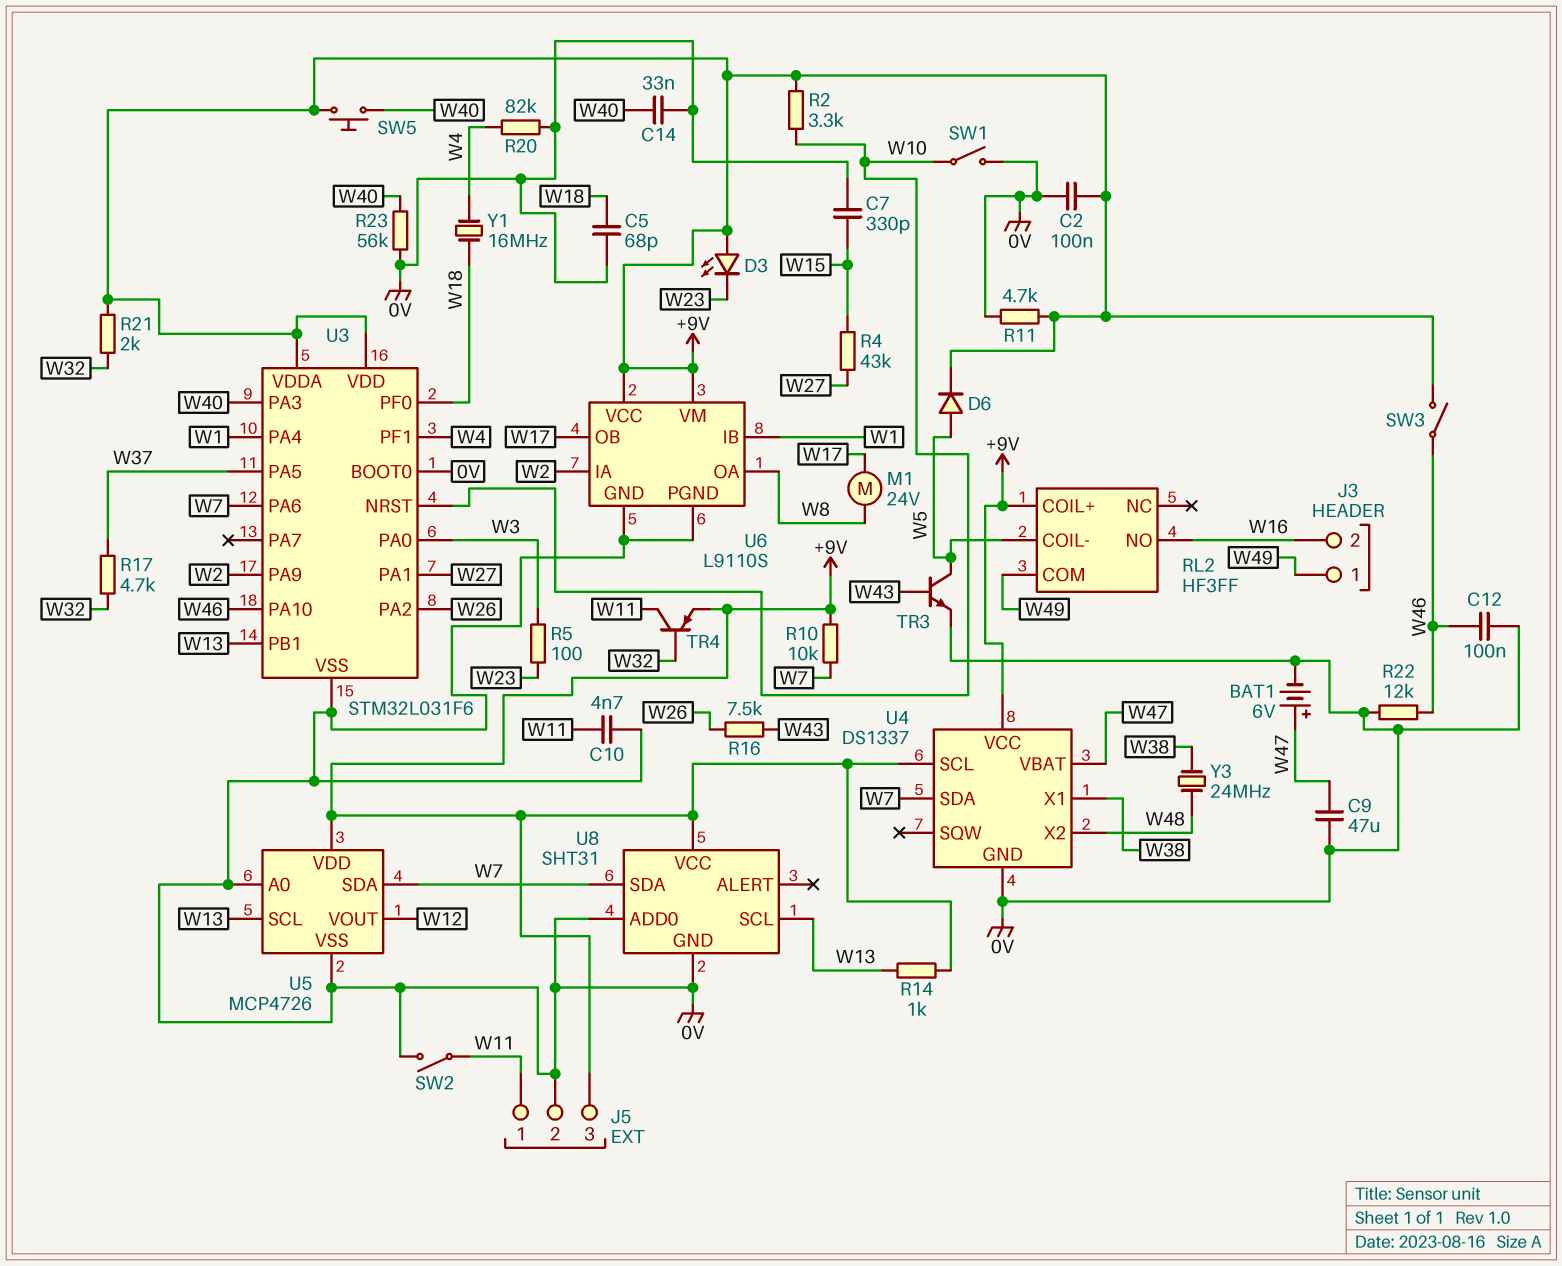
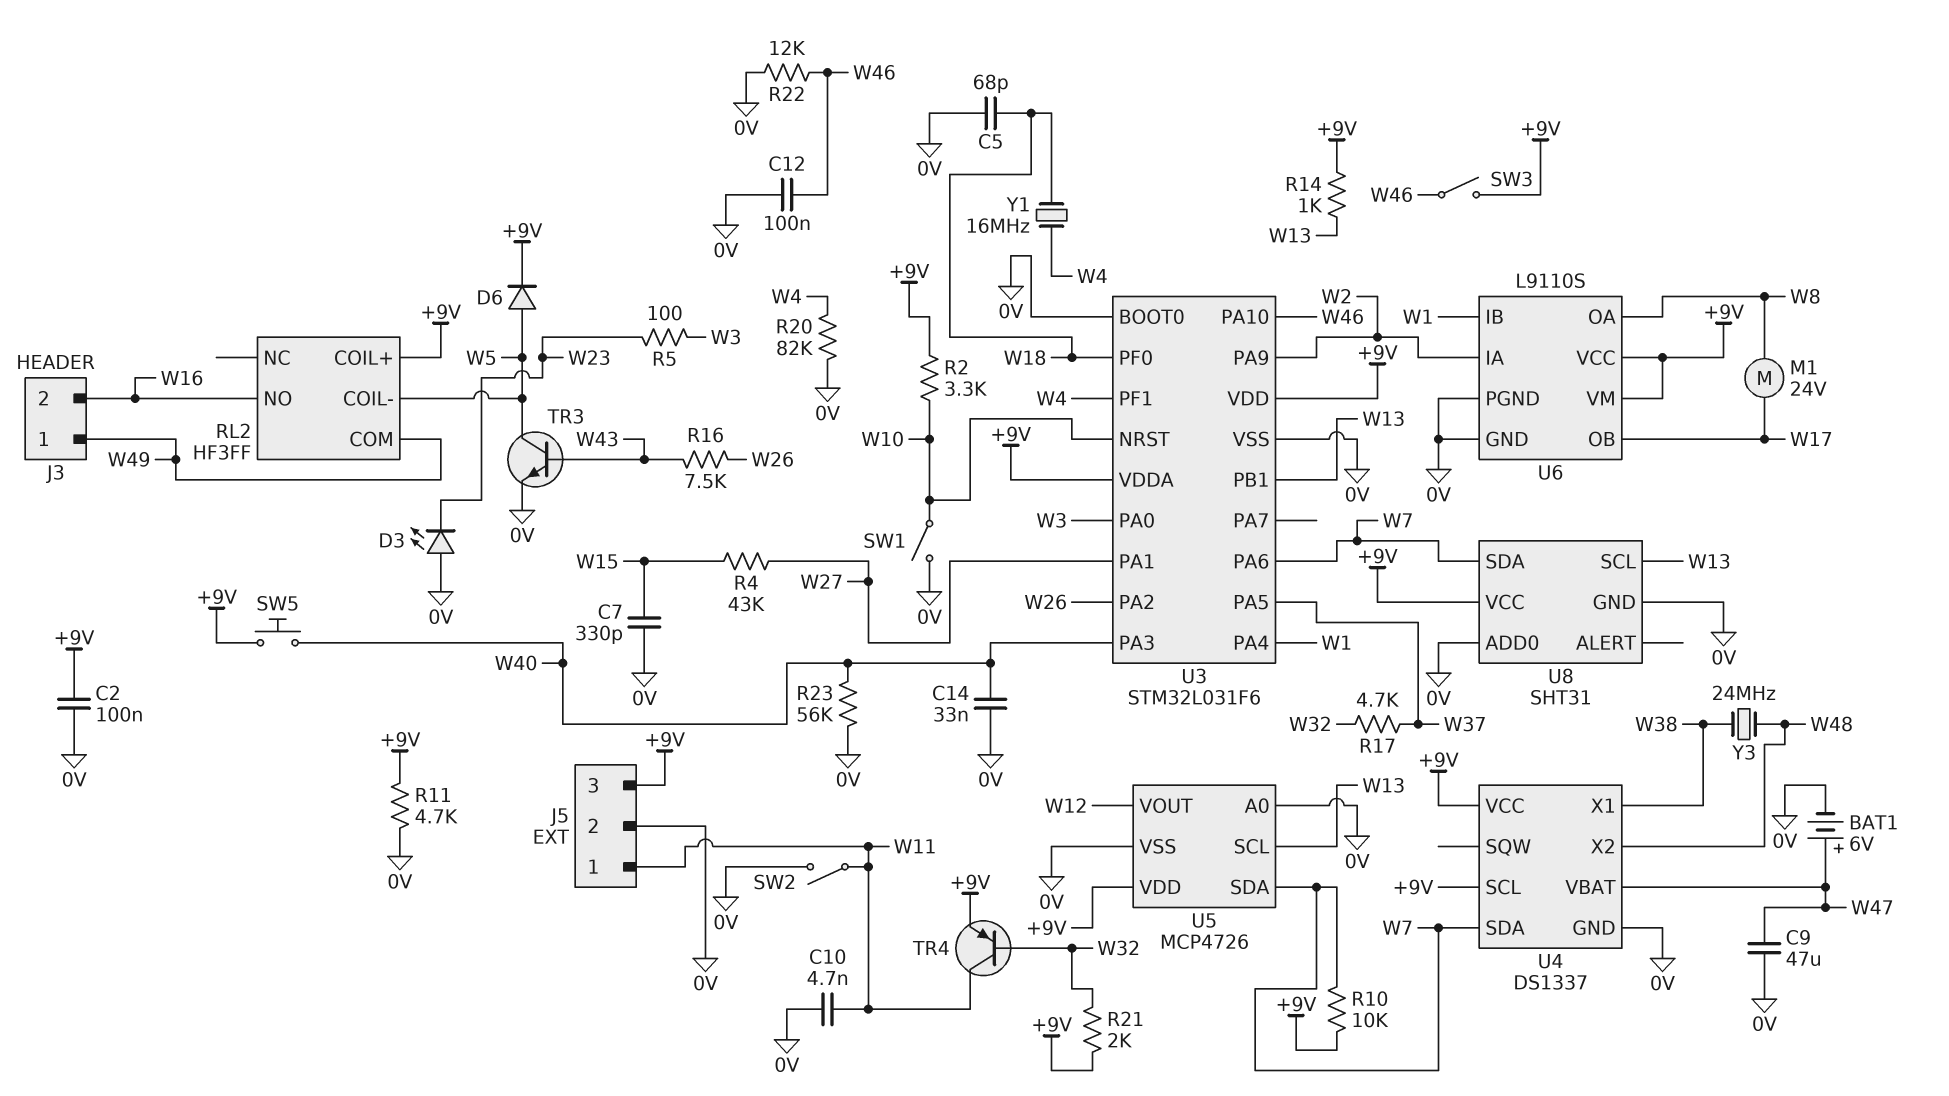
D3: LED (A +9V, K W23) -> LED (A 0V, K W23)

